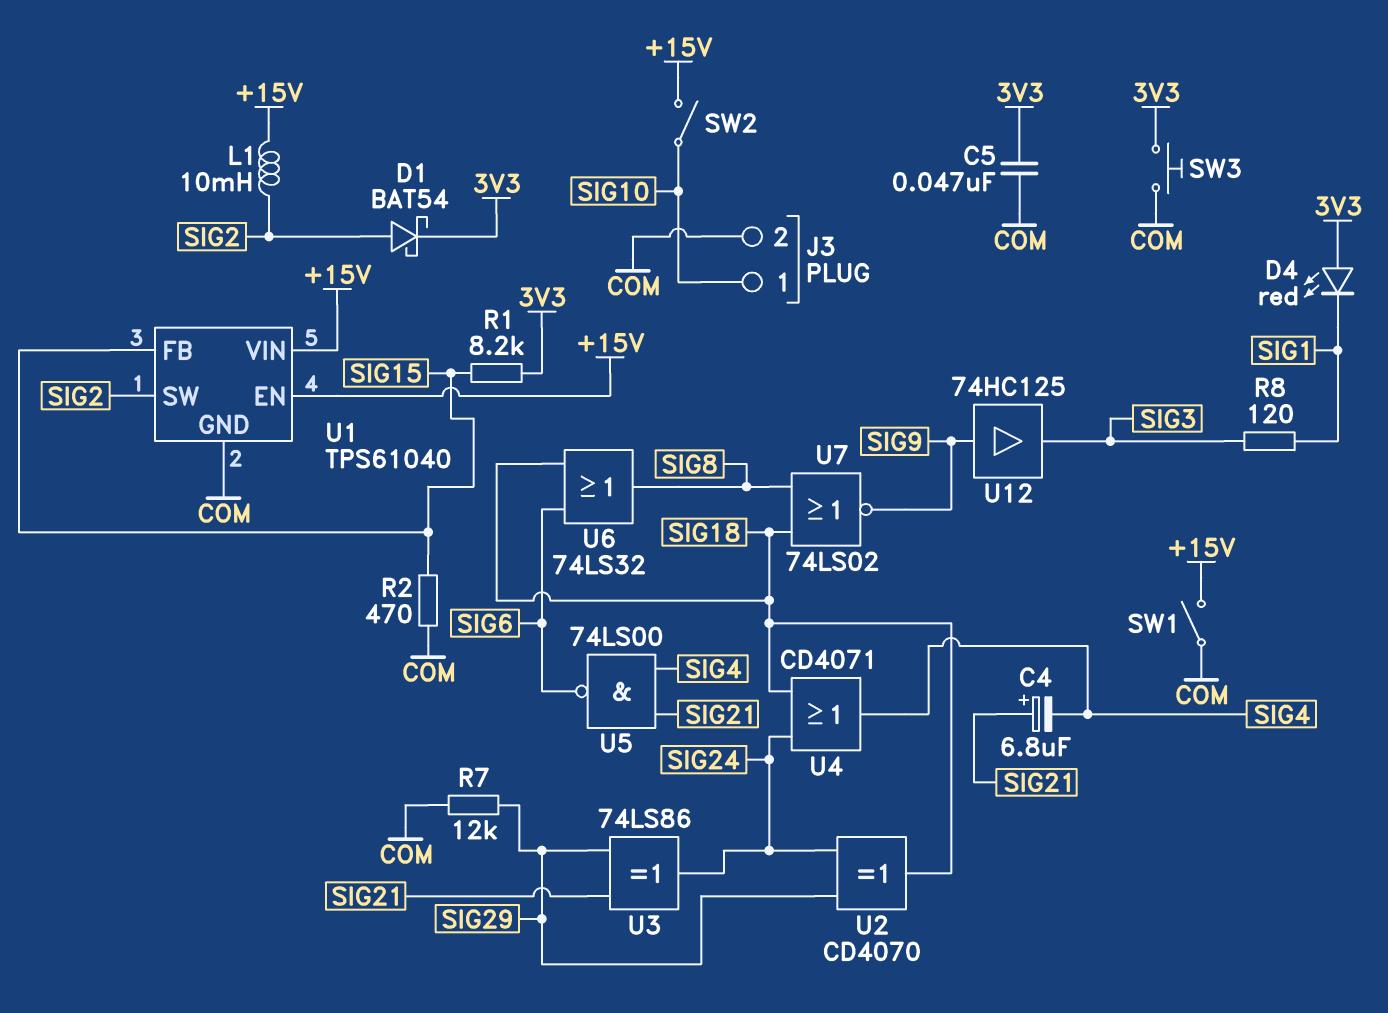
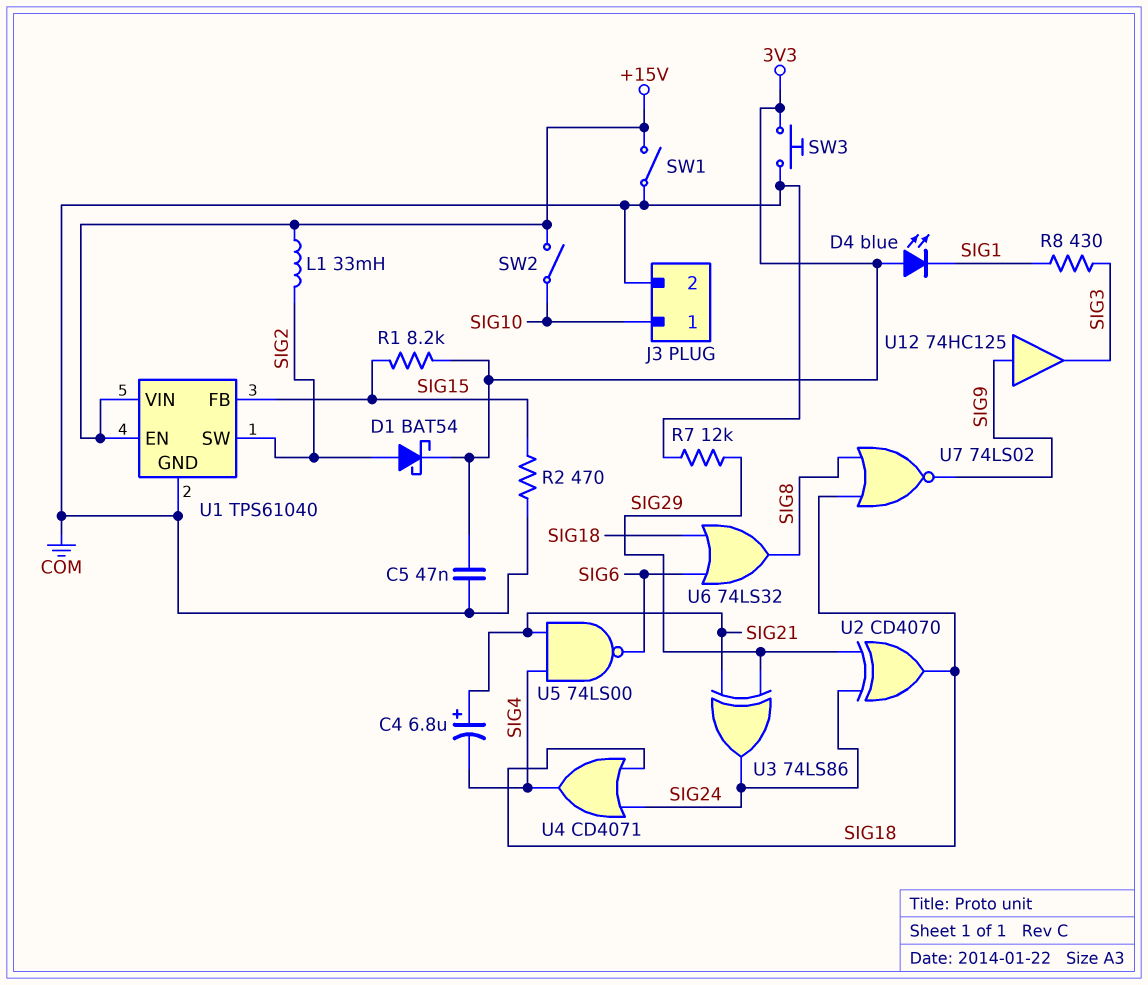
D4: LED red (A 3V3, K SIG1) -> LED blue (A 3V3, K SIG1)
L1: 10mH (+15V, SIG2) -> 33mH (+15V, SIG2)
R8: 120 (SIG1, SIG3) -> 430 (SIG1, SIG3)

